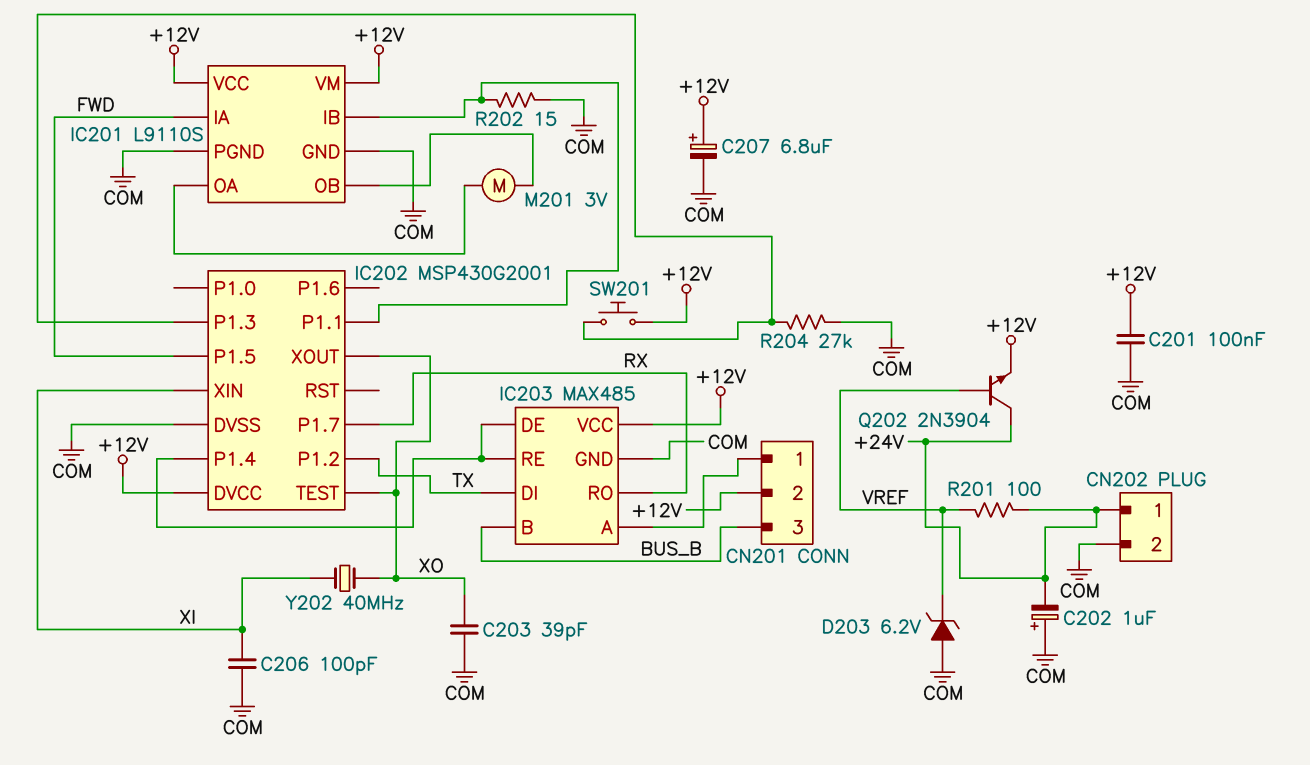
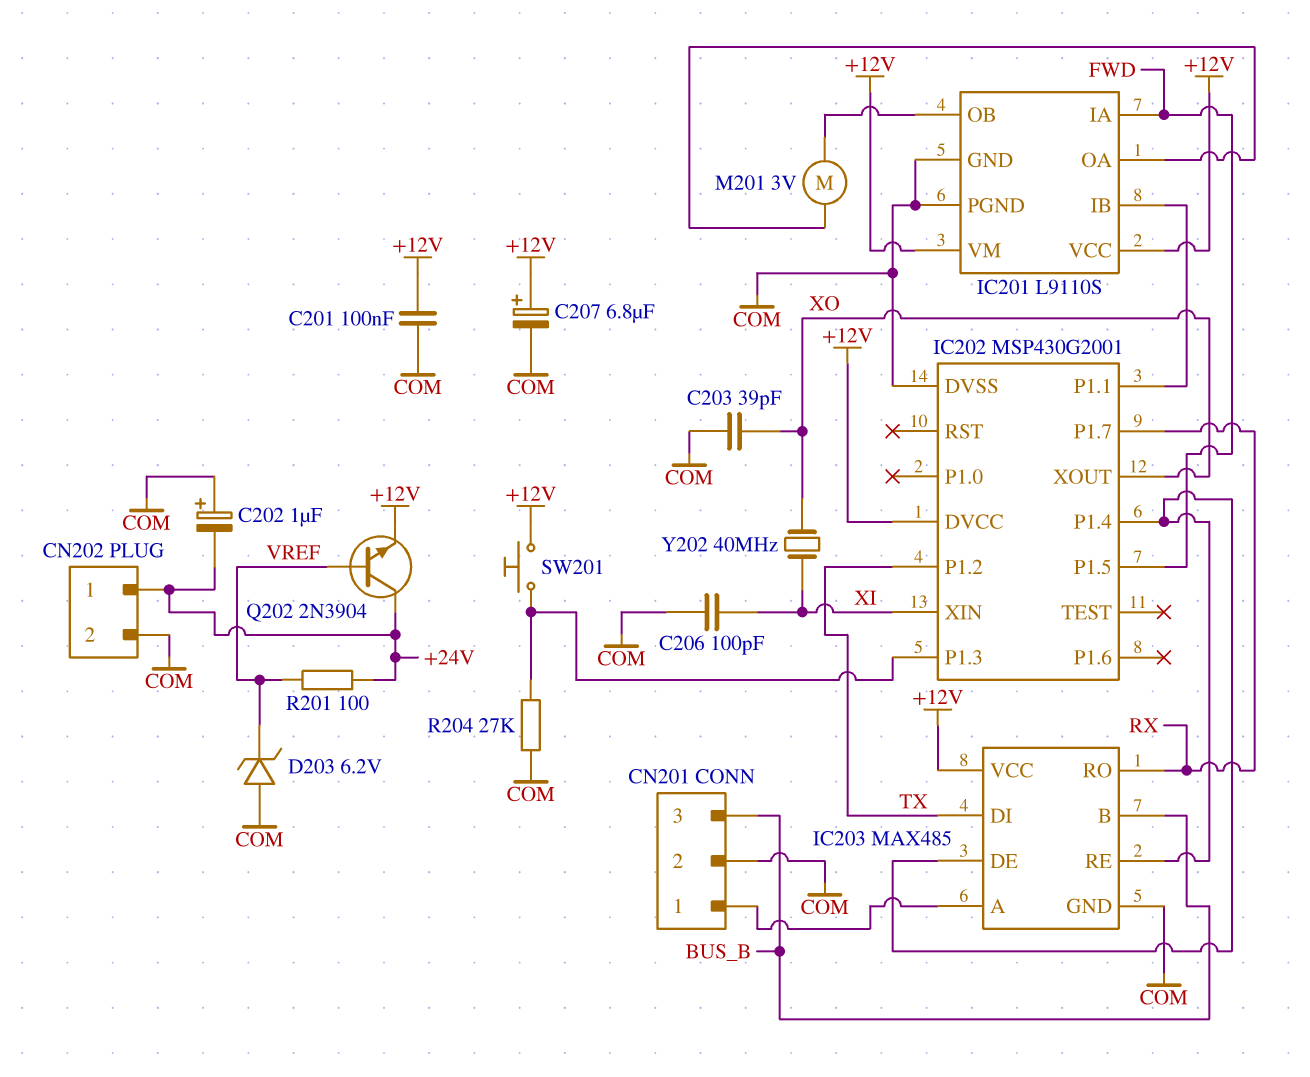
CN201 pin 2: +12V -> COM
IC202 pin TEST: XO -> none
R202: 15 (COM, IC201/IB) -> none

